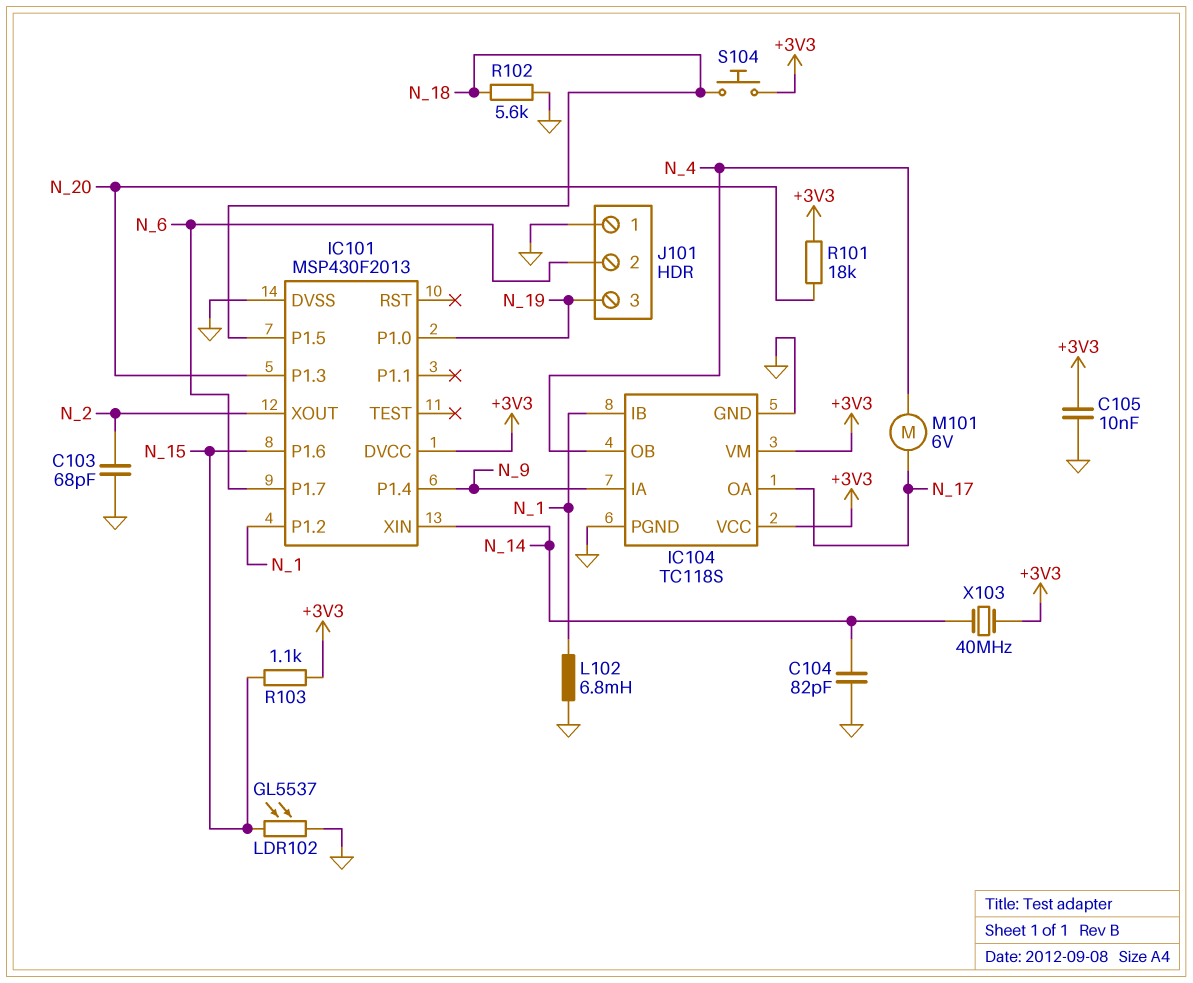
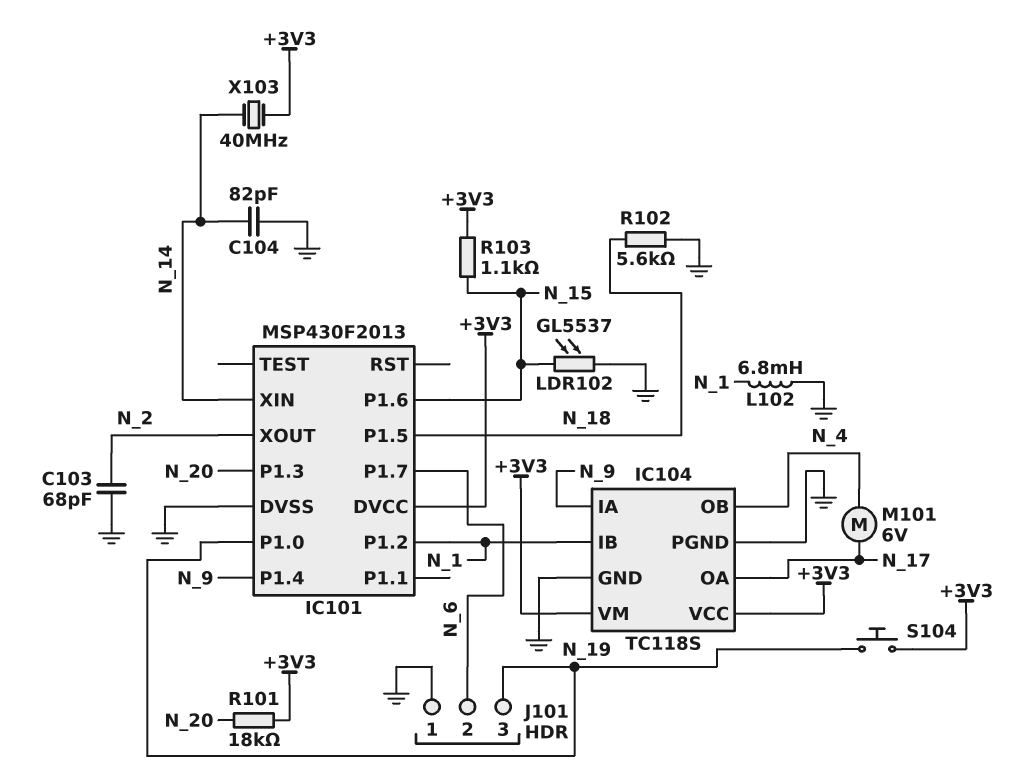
C105: 10nF (+3V3, GND) -> none
S104: button (+3V3, N_18) -> button (+3V3, N_19)

